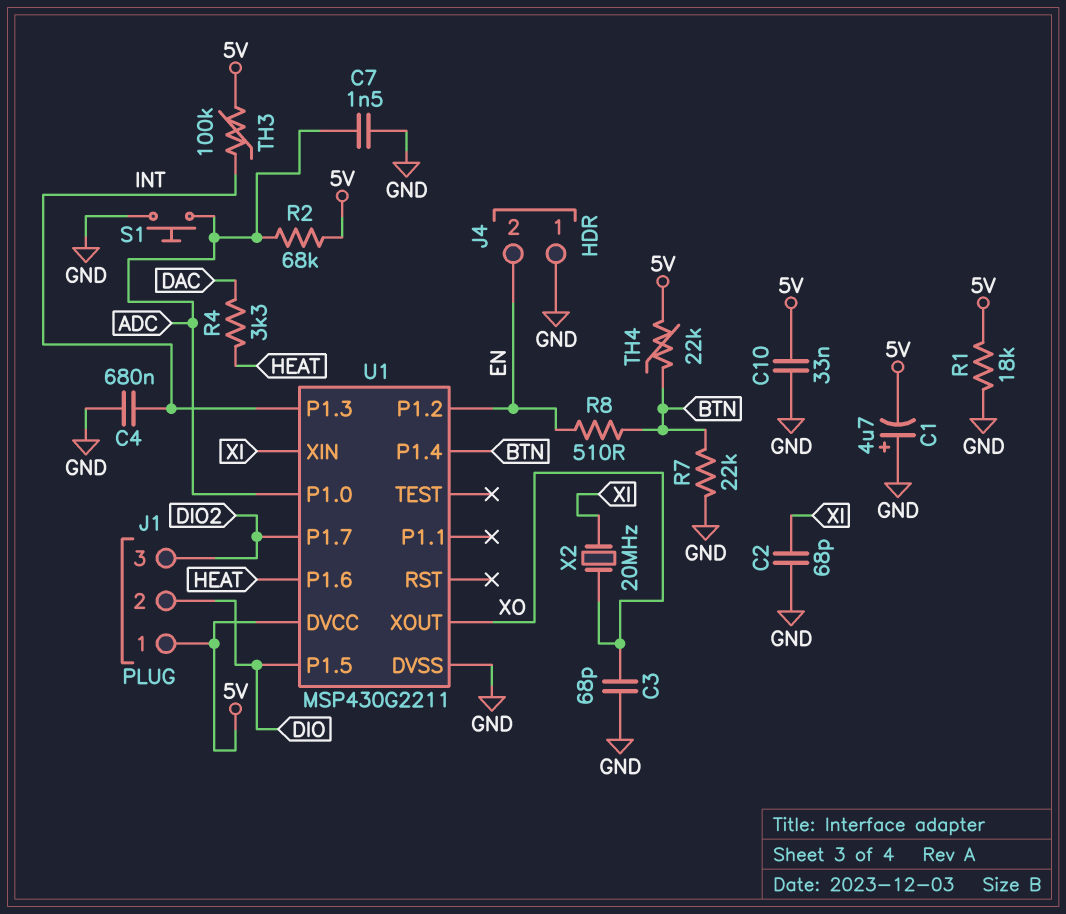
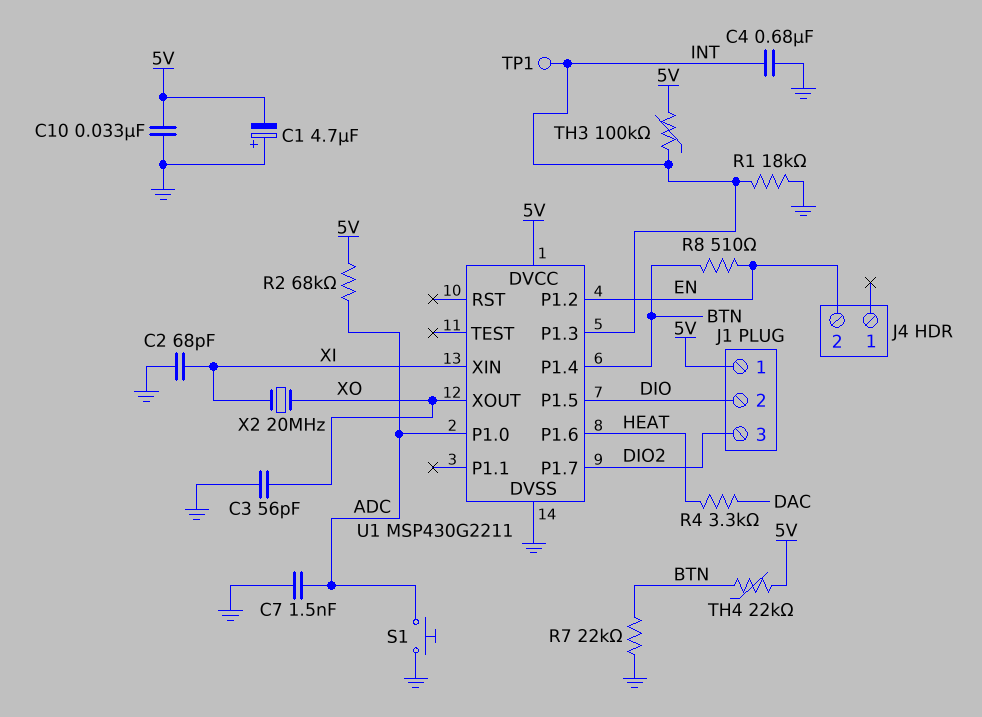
C3: 68pF (GND, XO) -> 56pF (GND, XO)
J4 pin 1: GND -> none
R1: 18k (5V, GND) -> 18k (GND, INT)
TP1: none -> test point (INT)

